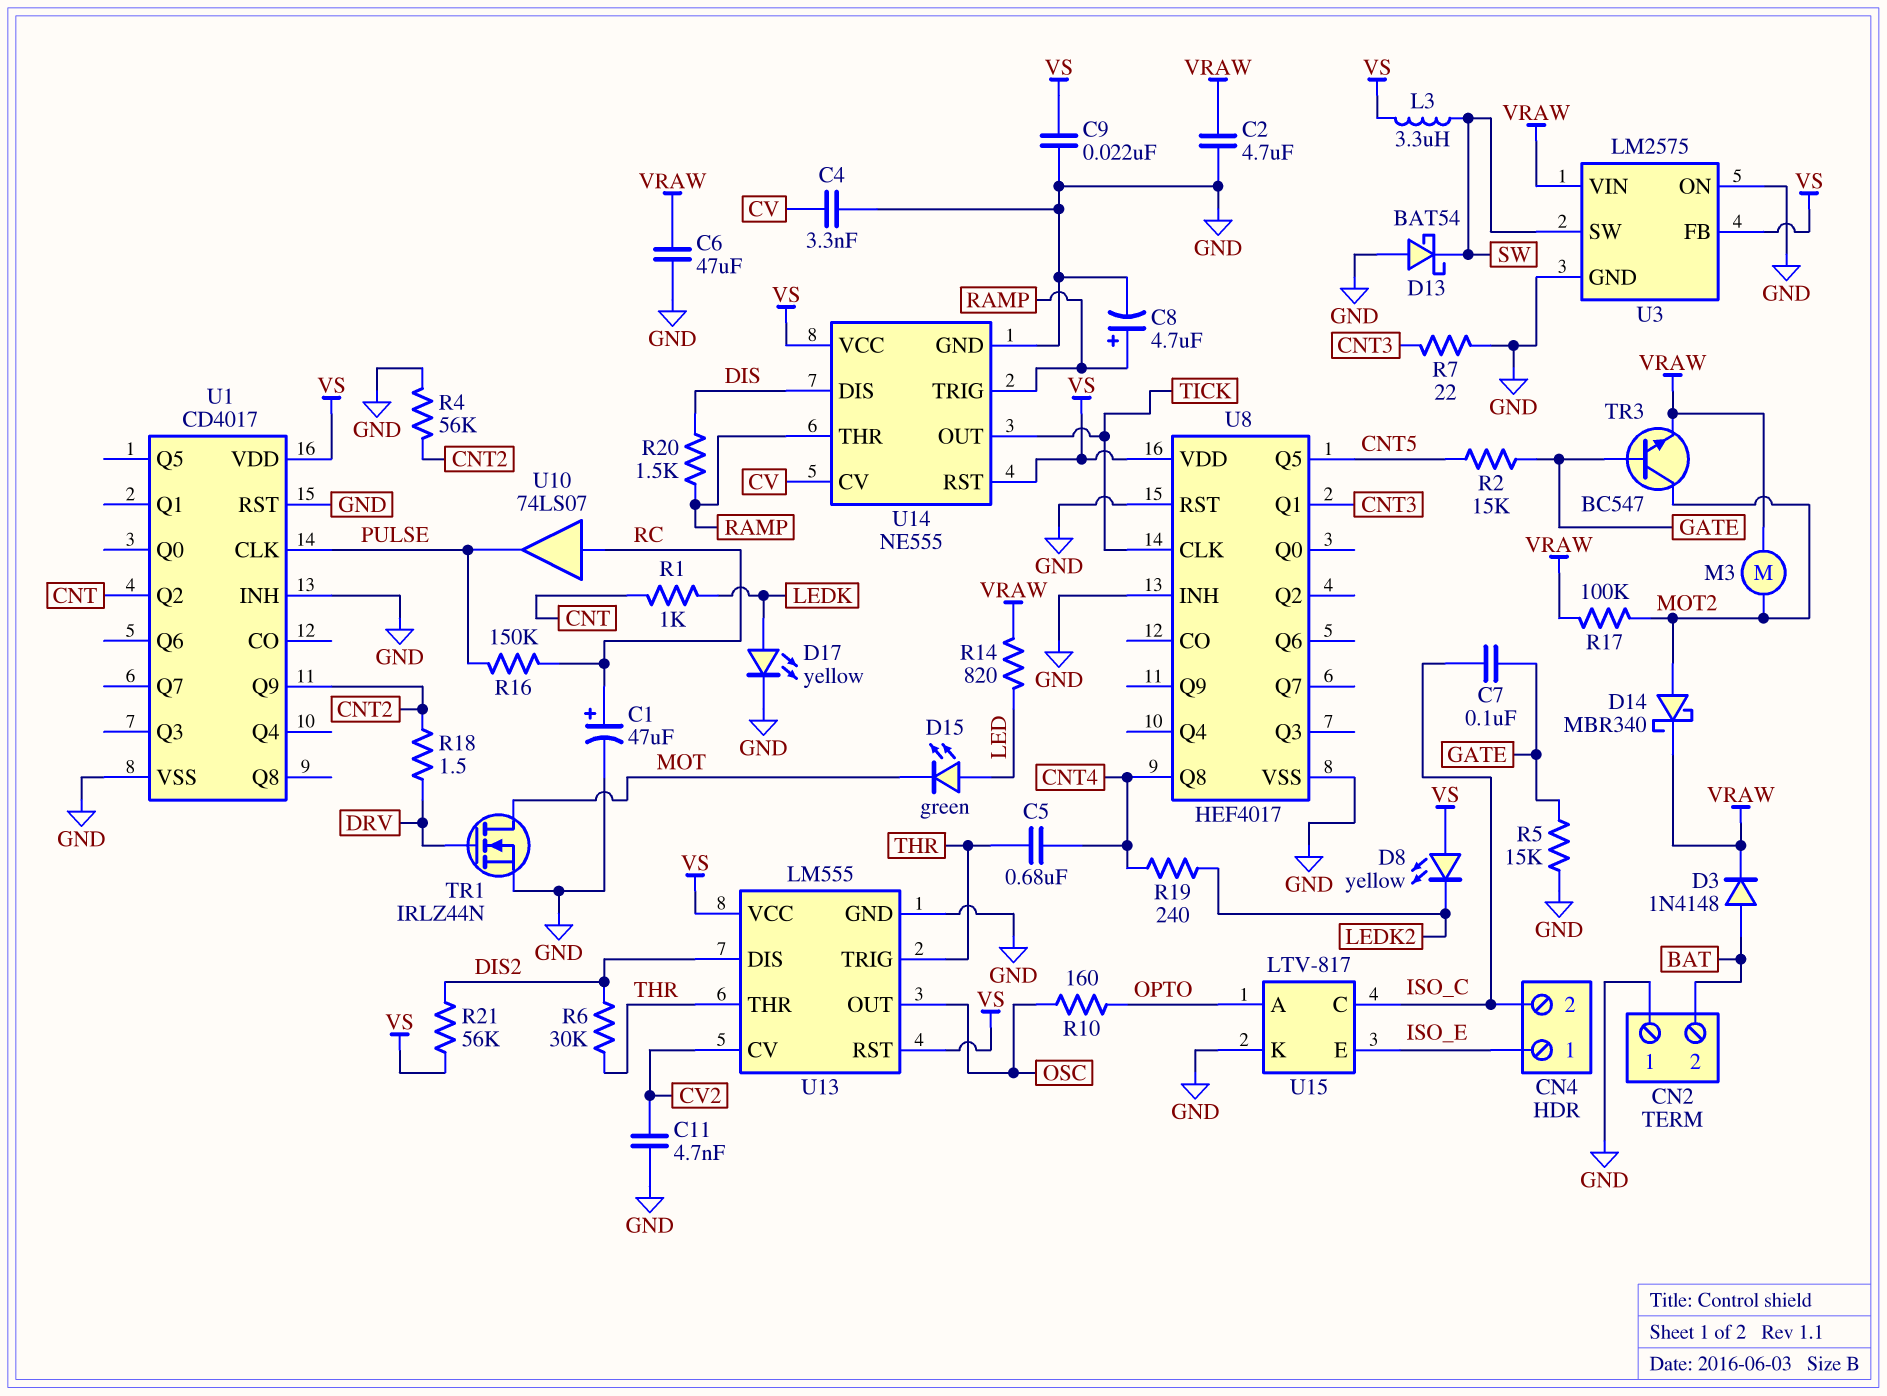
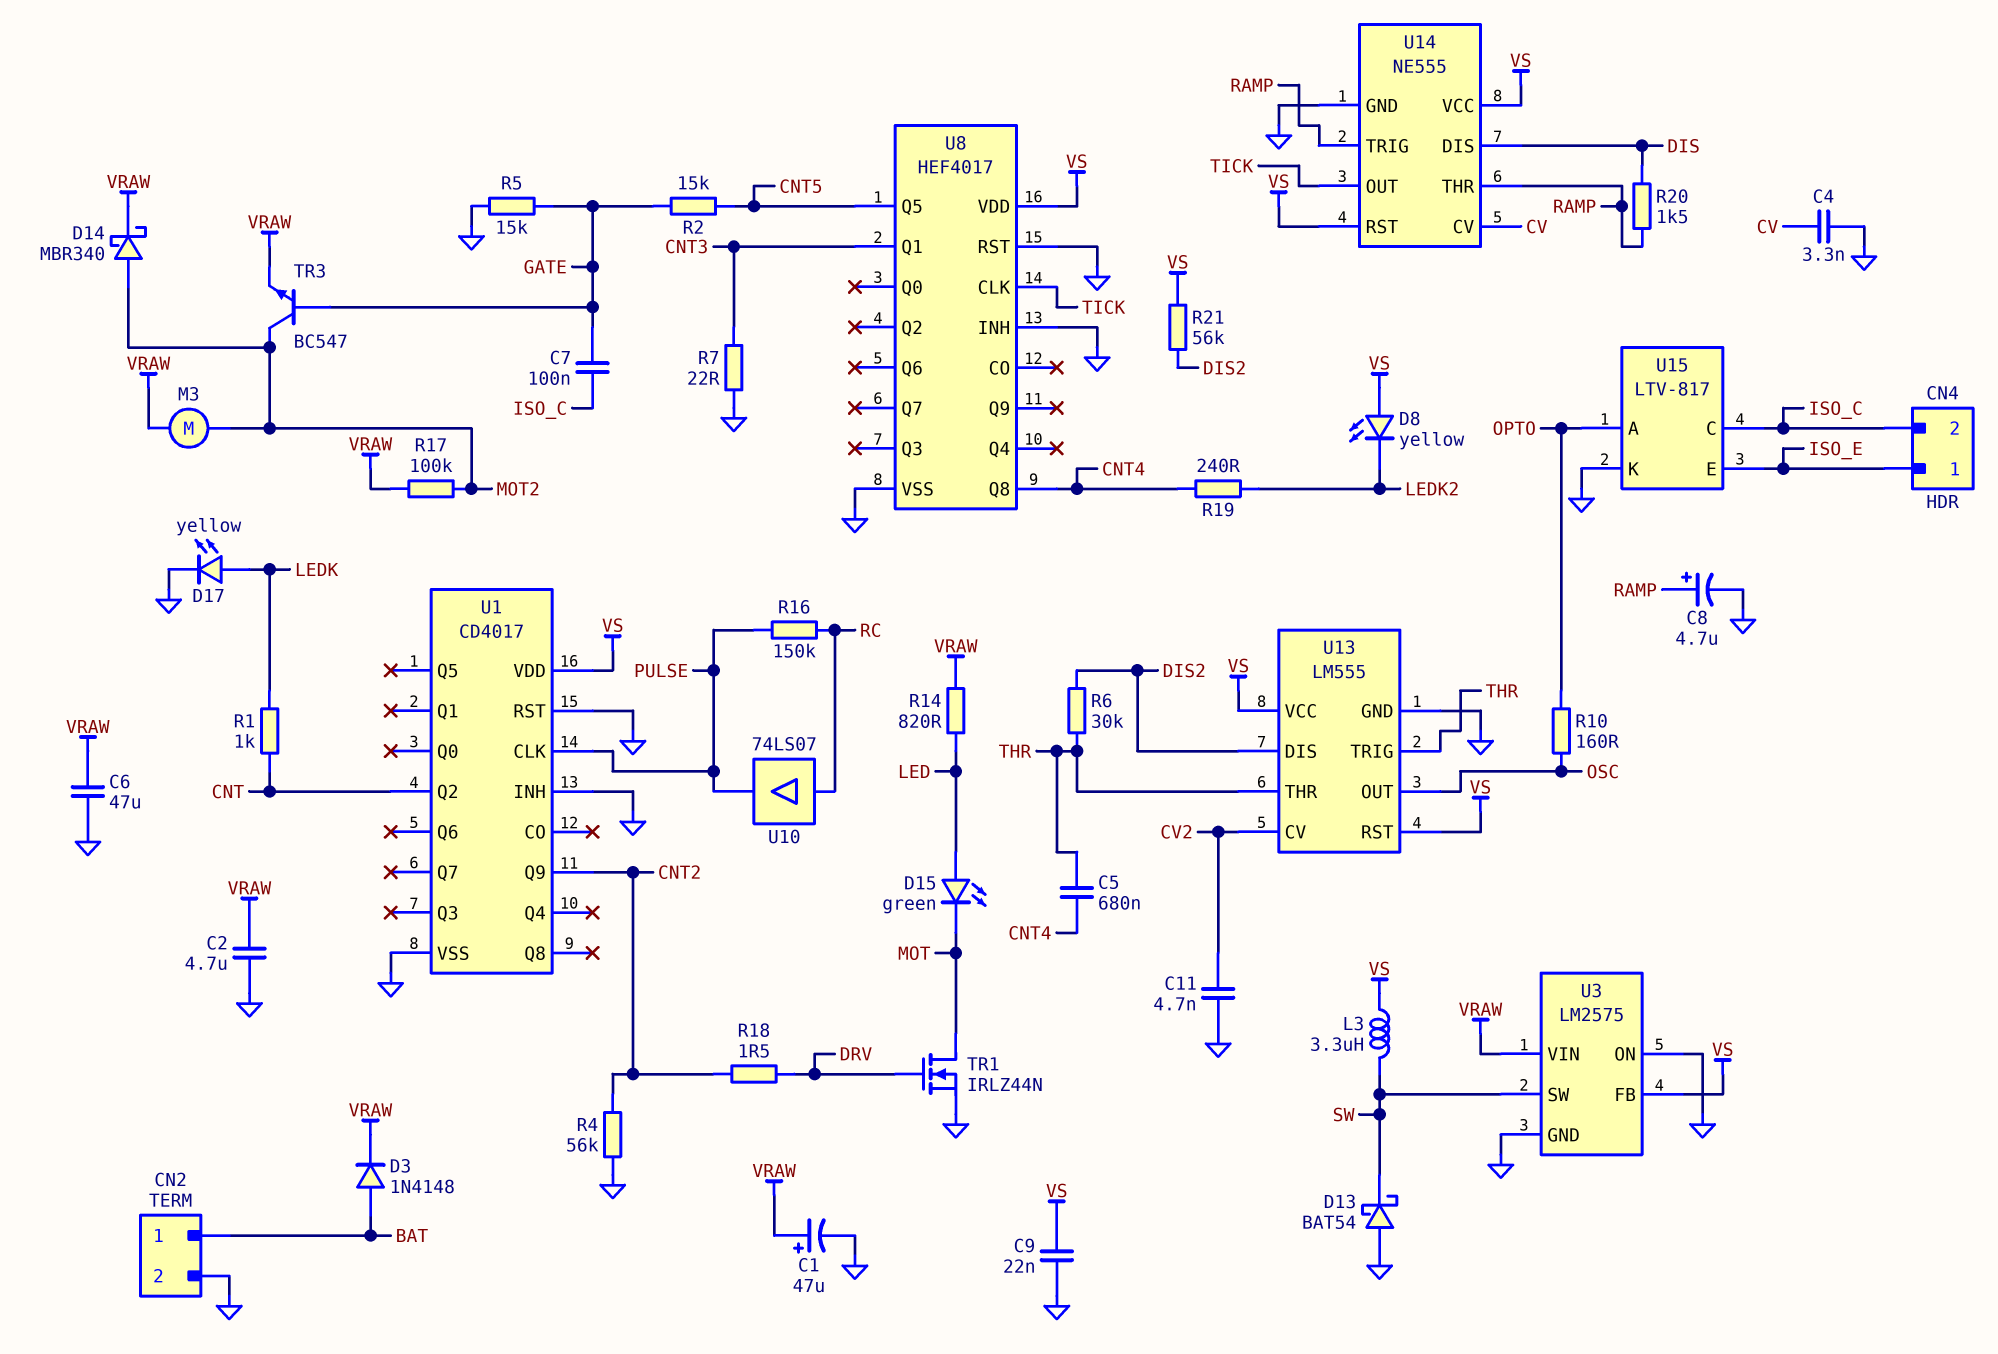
C1: 47uF (plus RC, minus GND) -> 47uF (plus VRAW, minus GND)
CN2 pin 1: GND -> BAT
CN2 pin 2: BAT -> GND

